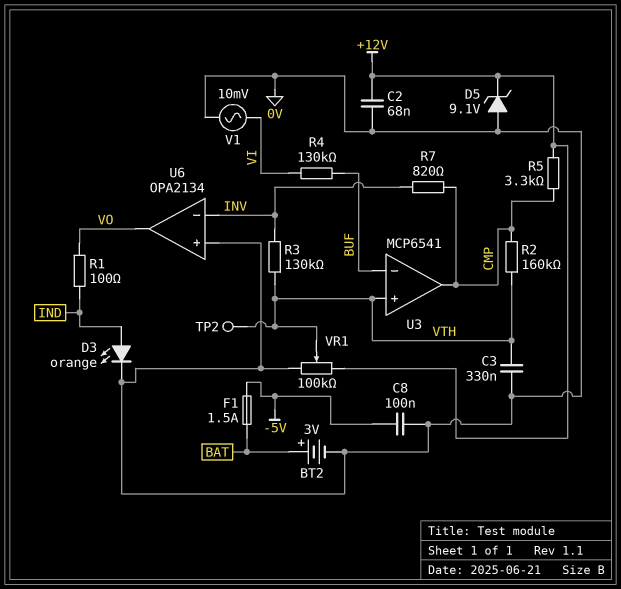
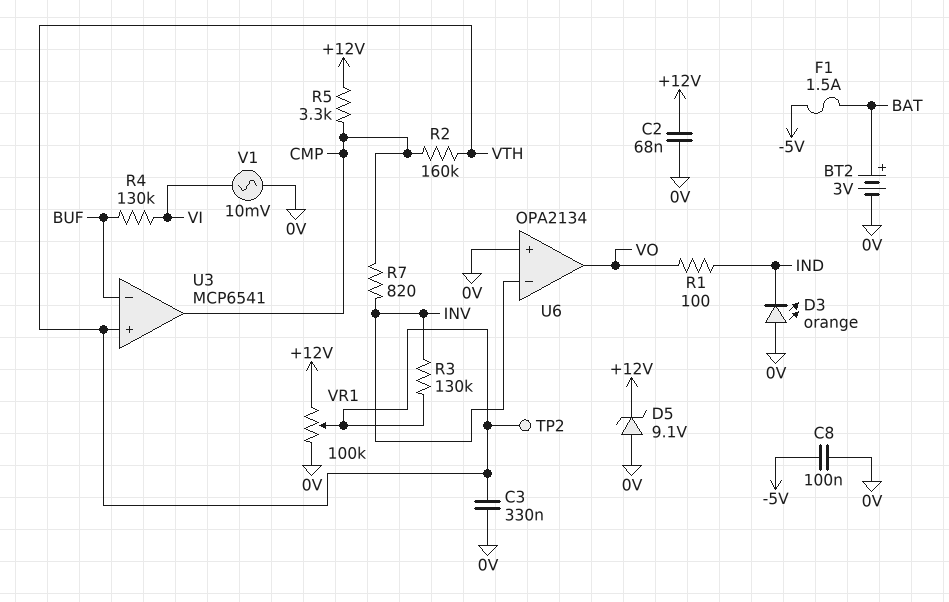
D3: LED orange (A IND, K 0V) -> LED orange (A 0V, K IND)

